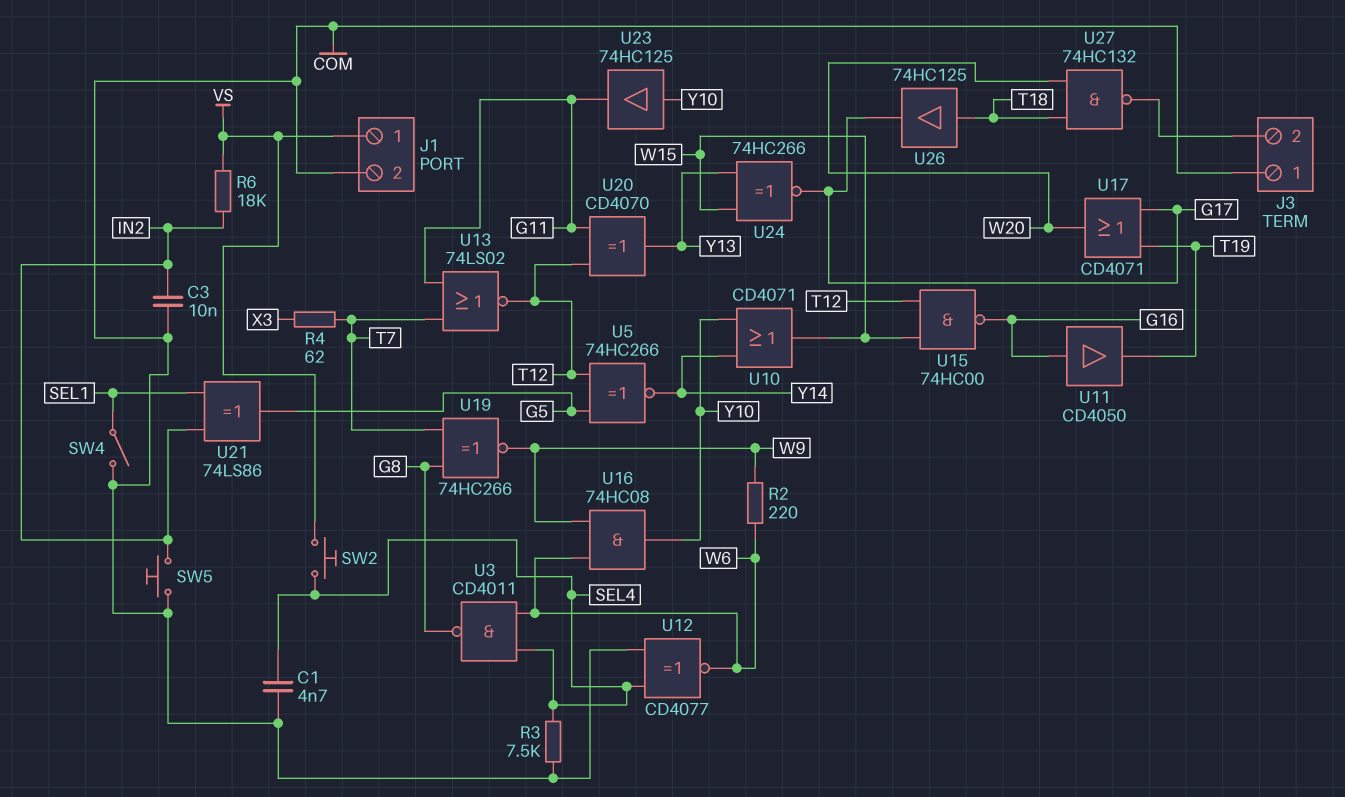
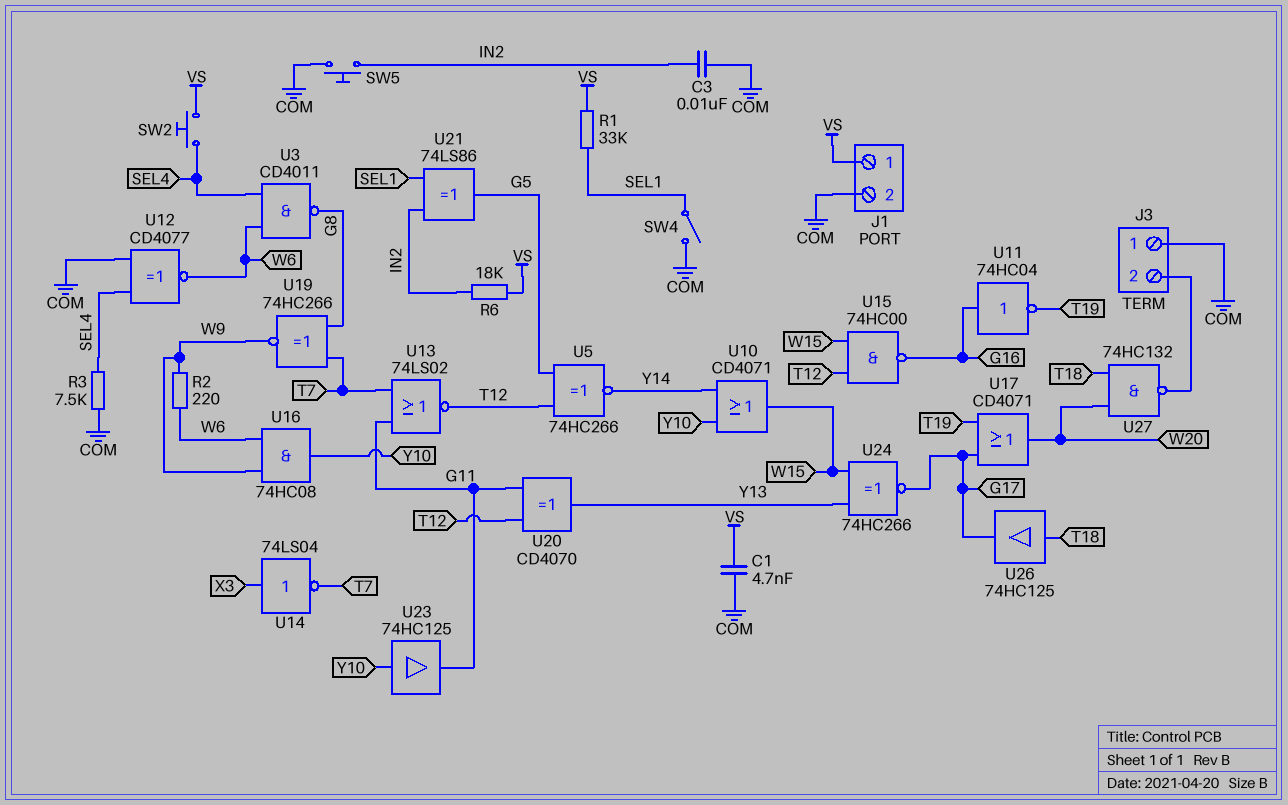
C1: 4.7nF (COM, SEL4) -> 4.7nF (COM, VS)
R1: none -> 33k (SEL1, VS)
R4: 62 (T7, X3) -> none
U11: buffer CD4050 (in G16, out T19) -> NOT 74HC04 (in G16, out T19)
U14: none -> NOT 74LS04 (in X3, out T7)

